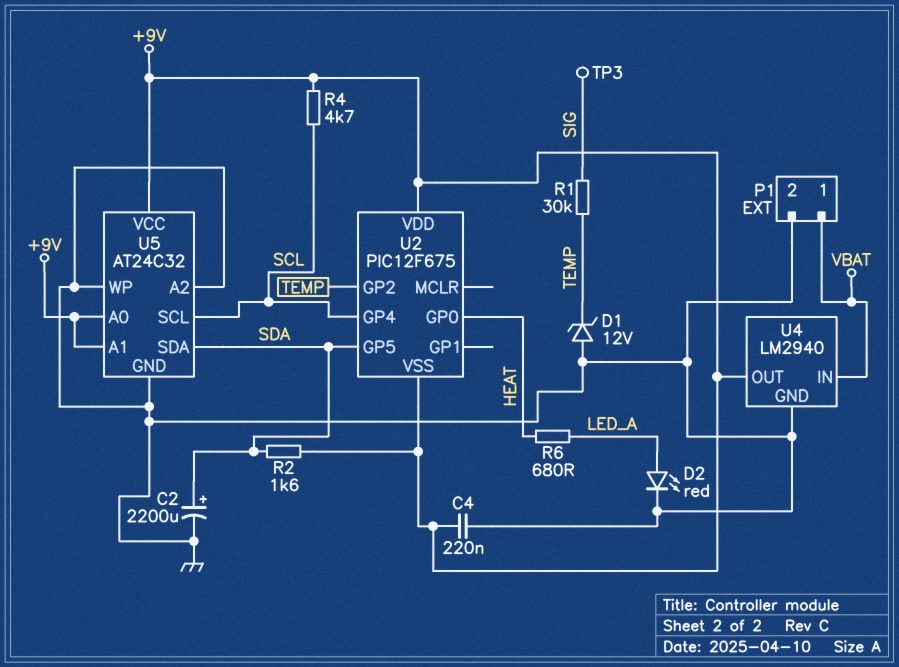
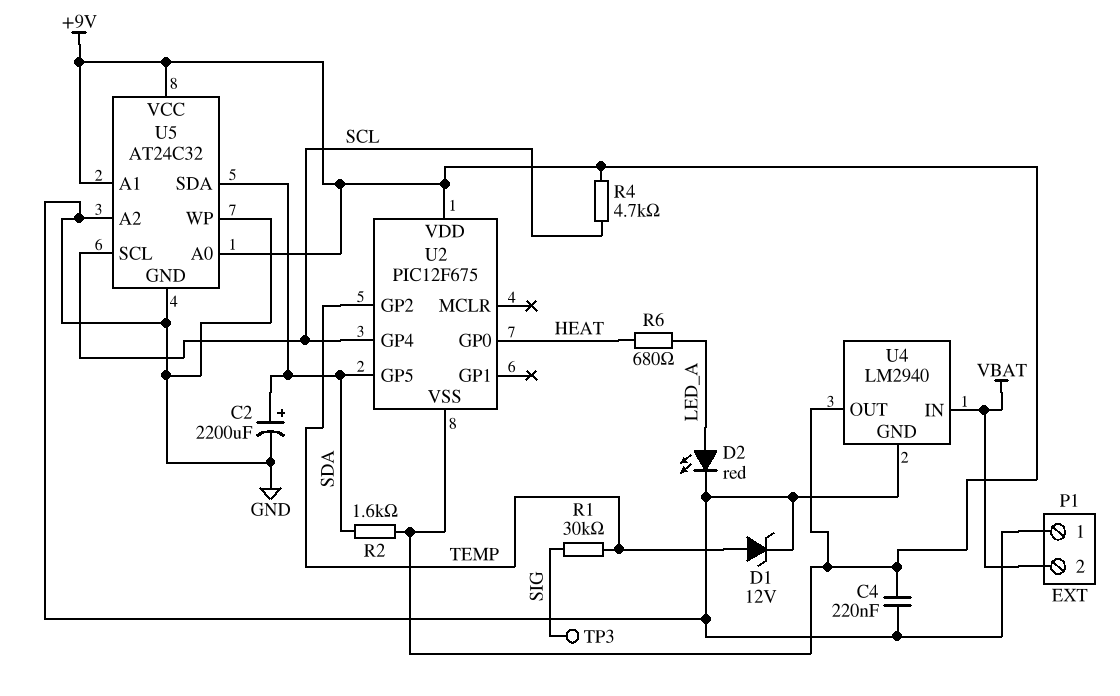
D1: zener 12V (A GND, K TEMP) -> zener 12V (A TEMP, K GND)
P1 pin 1: VBAT -> GND
P1 pin 2: GND -> VBAT

